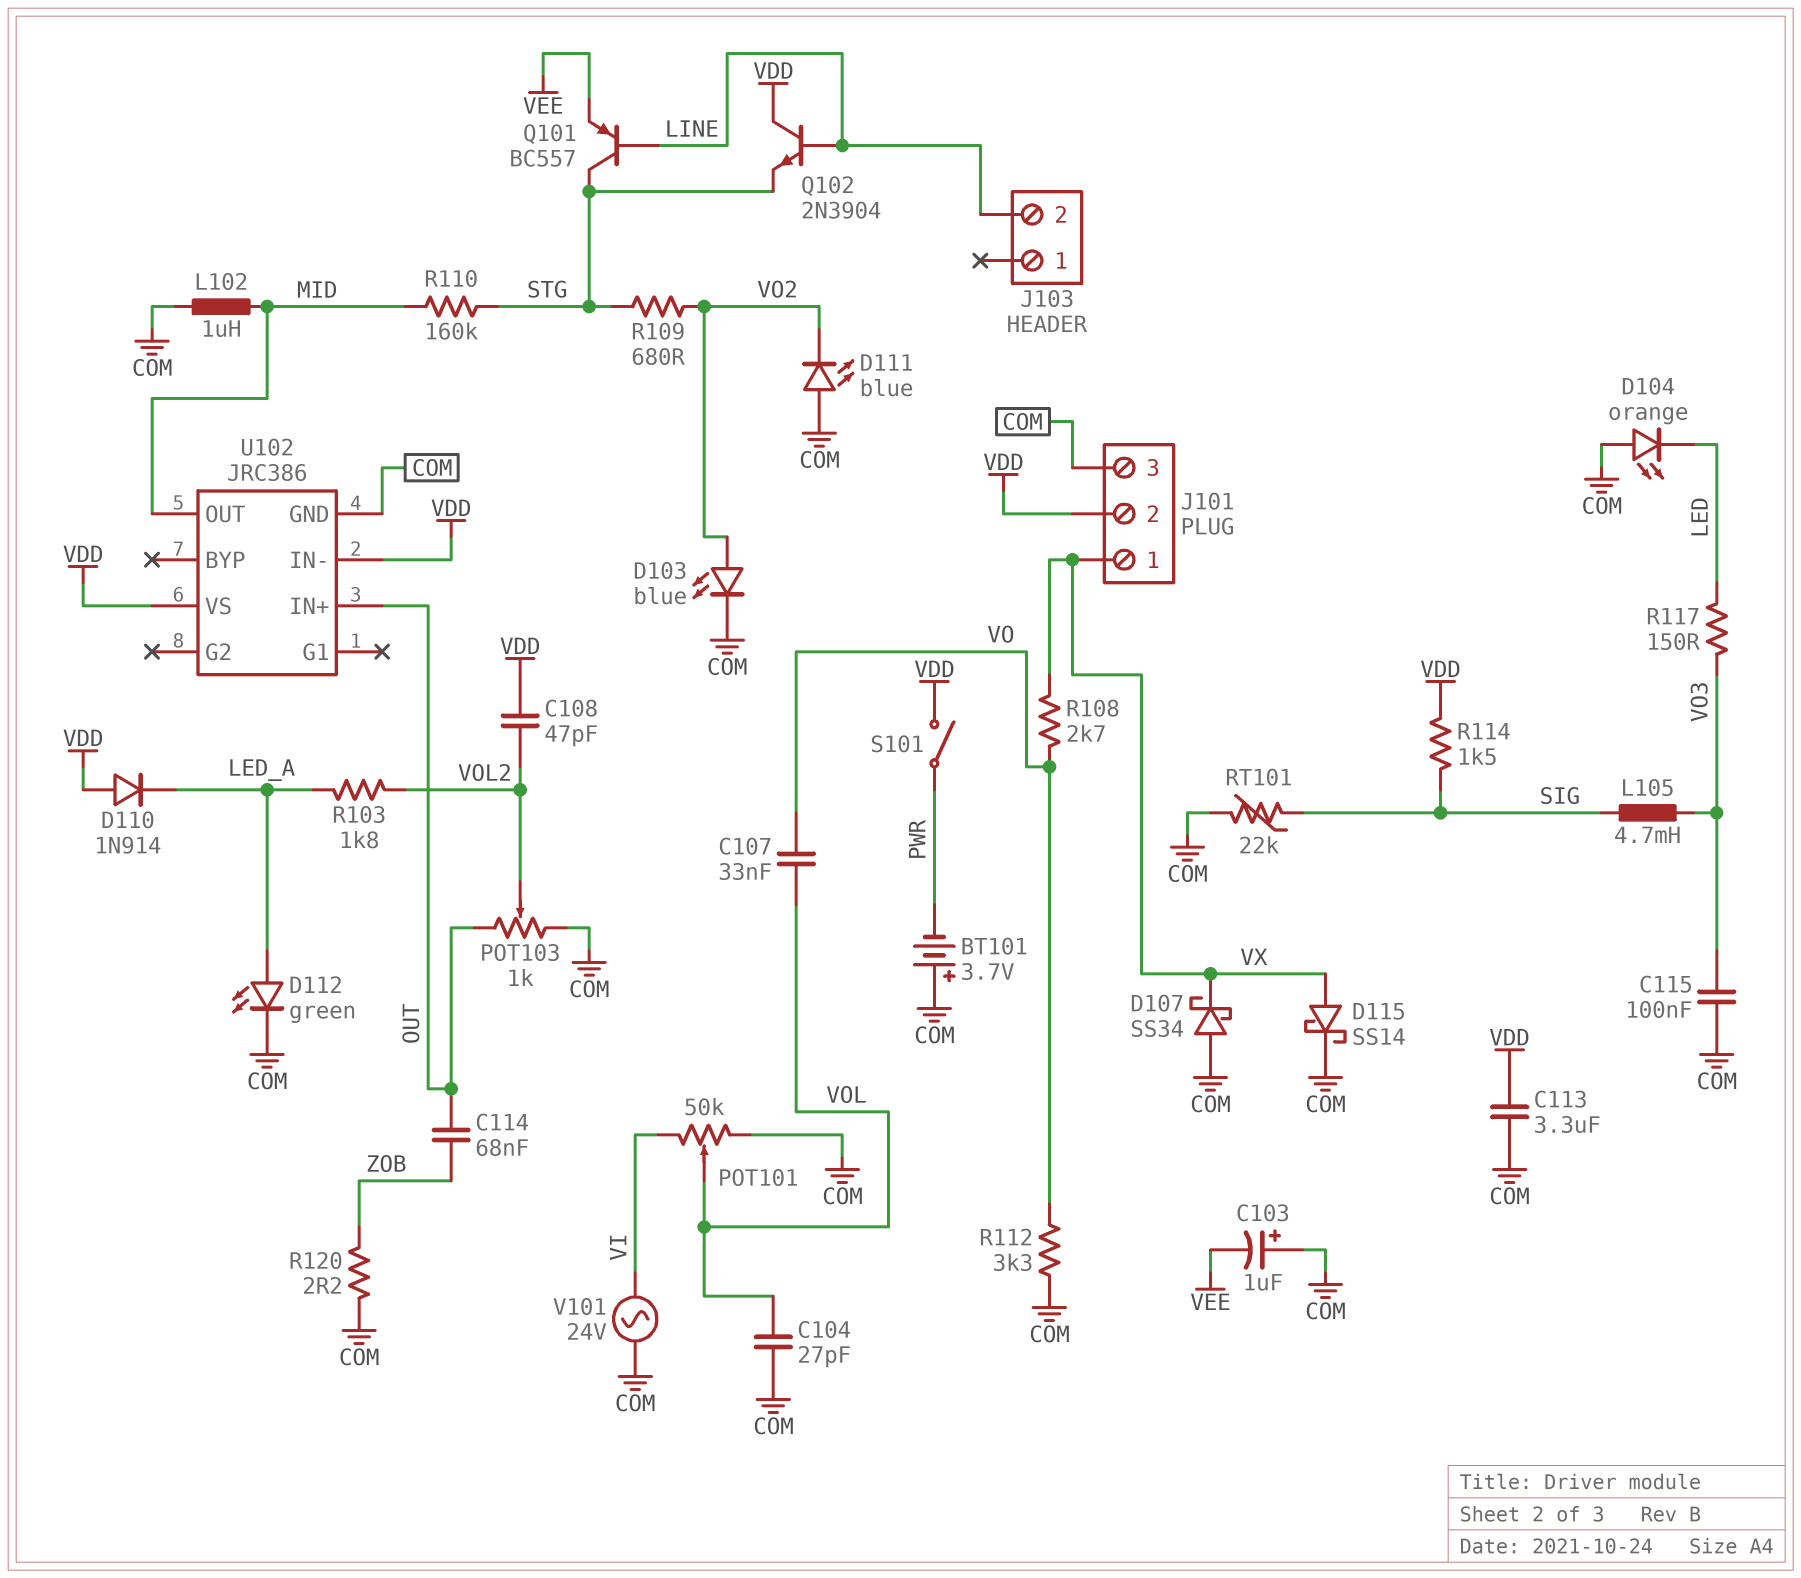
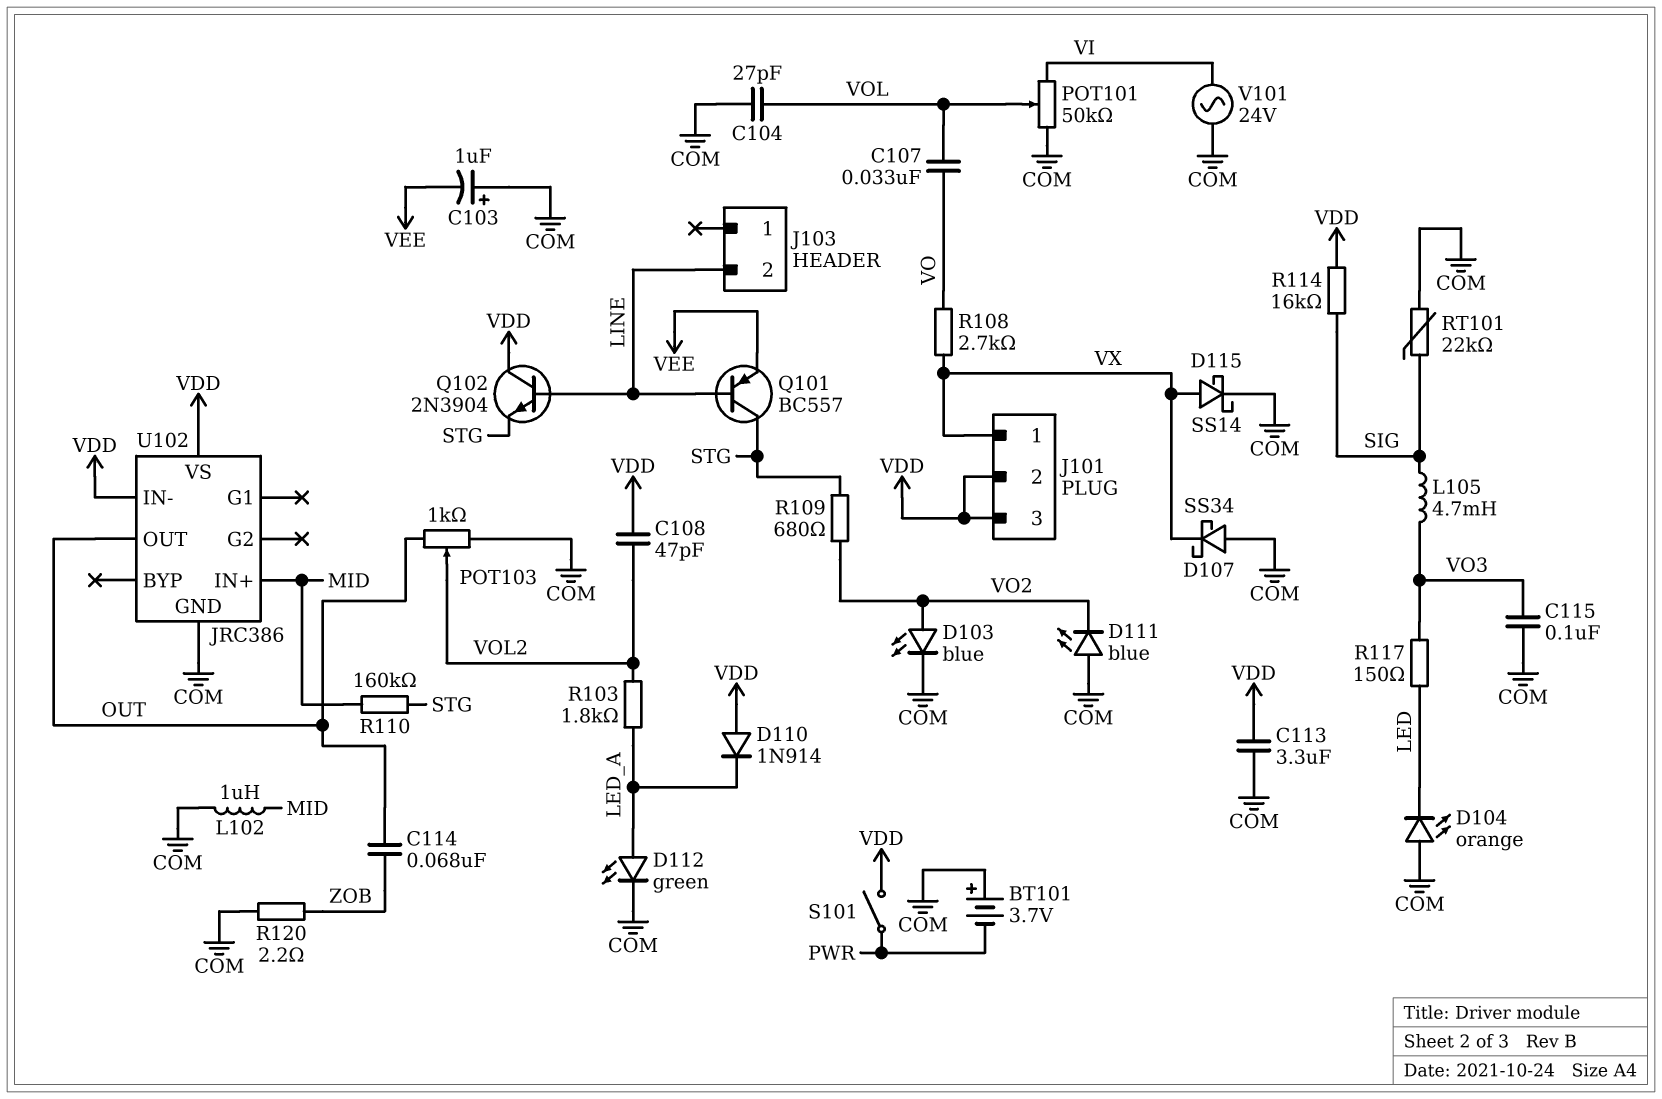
J101 pin 3: COM -> VDD
R112: 3.3k (COM, VO) -> none
R114: 1.5k (SIG, VDD) -> 16k (SIG, VDD)
U102 pin IN+: OUT -> MID
U102 pin OUT: MID -> OUT

